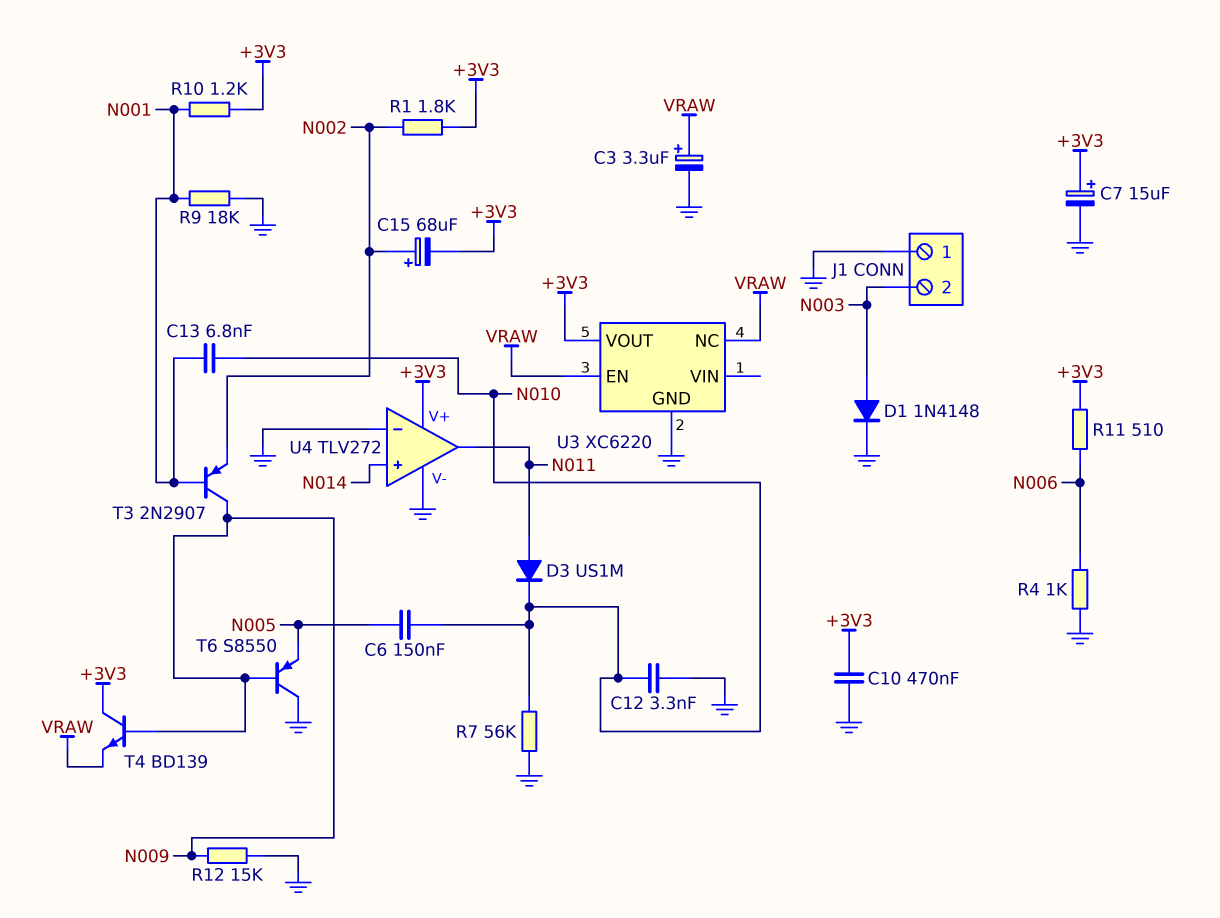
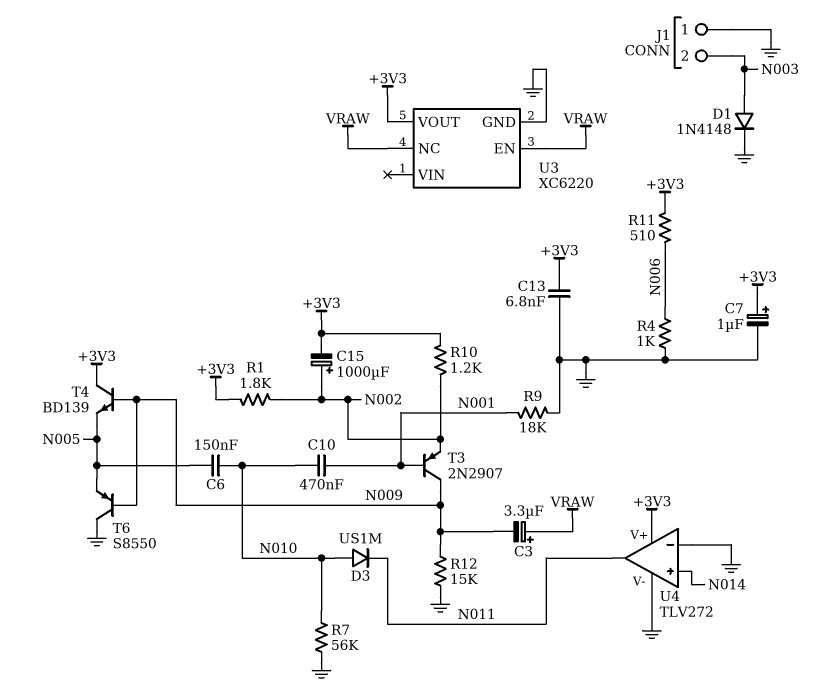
C3: 3.3uF (plus VRAW, minus GND) -> 3.3uF (plus VRAW, minus N009)
C7: 15uF (plus +3V3, minus GND) -> 1uF (plus +3V3, minus GND)
C10: 470nF (+3V3, GND) -> 470nF (N001, N010)
C12: 3.3nF (GND, N010) -> none
C13: 6.8nF (N001, N010) -> 6.8nF (+3V3, GND)
C15: 68uF (plus N002, minus +3V3) -> 1000uF (plus N002, minus +3V3)
D3: diode US1M (A N011, K N010) -> diode US1M (A N010, K N011)
R10: 1.2k (+3V3, N001) -> 1.2k (+3V3, N002)
T4: NPN BD139 (B N009, C +3V3, E VRAW) -> NPN BD139 (B N009, C +3V3, E N005)

